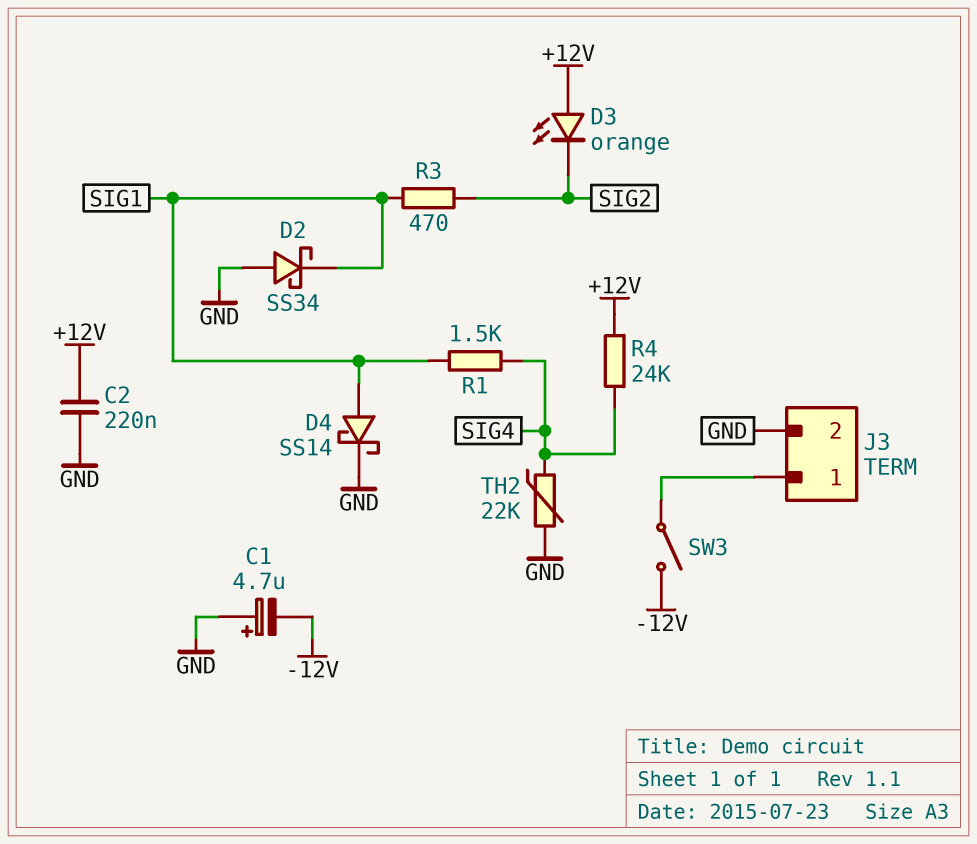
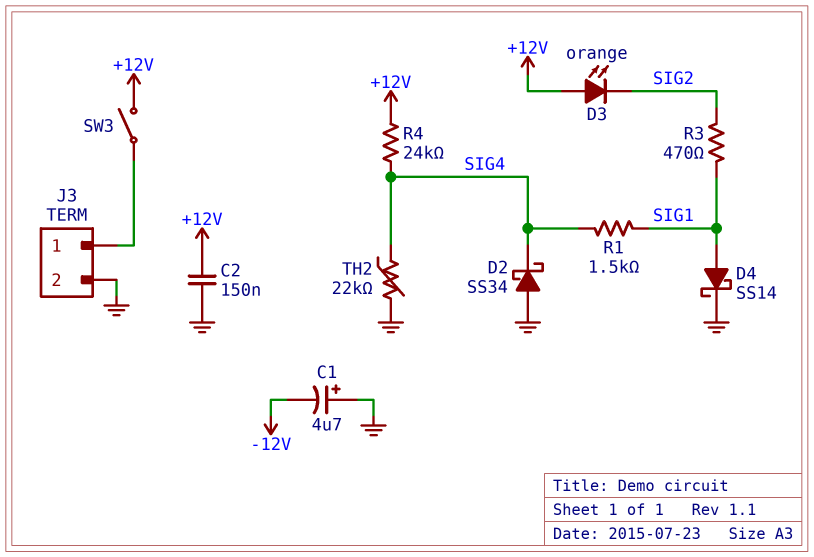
C2: 220nF (+12V, GND) -> 150nF (+12V, GND)
D2: schottky SS34 (A GND, K SIG1) -> schottky SS34 (A GND, K SIG4)
SW3: switch (-12V, J3/1) -> switch (+12V, J3/1)

